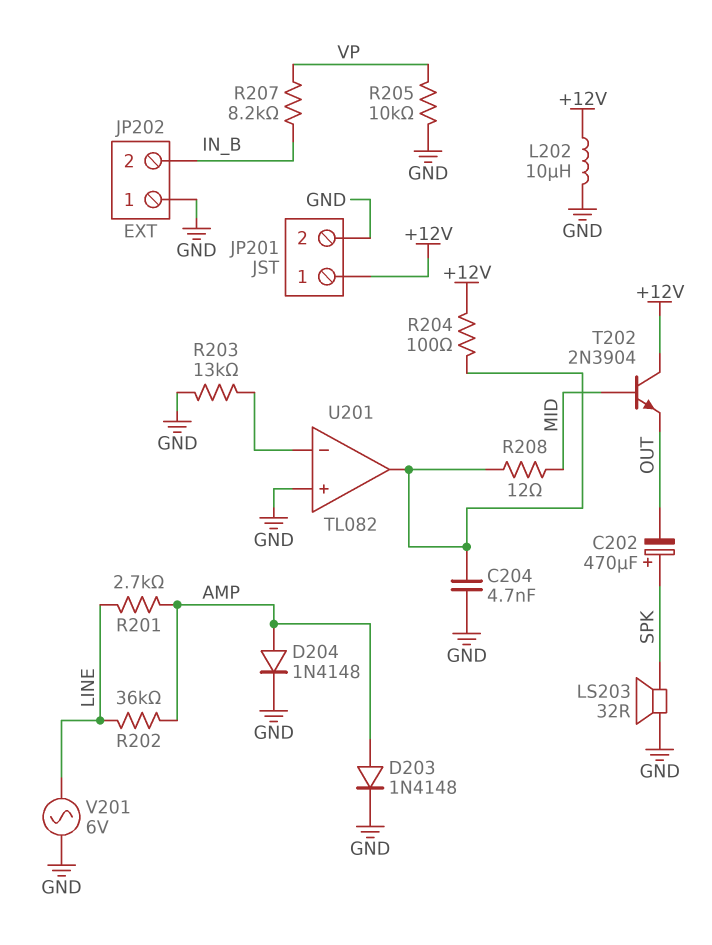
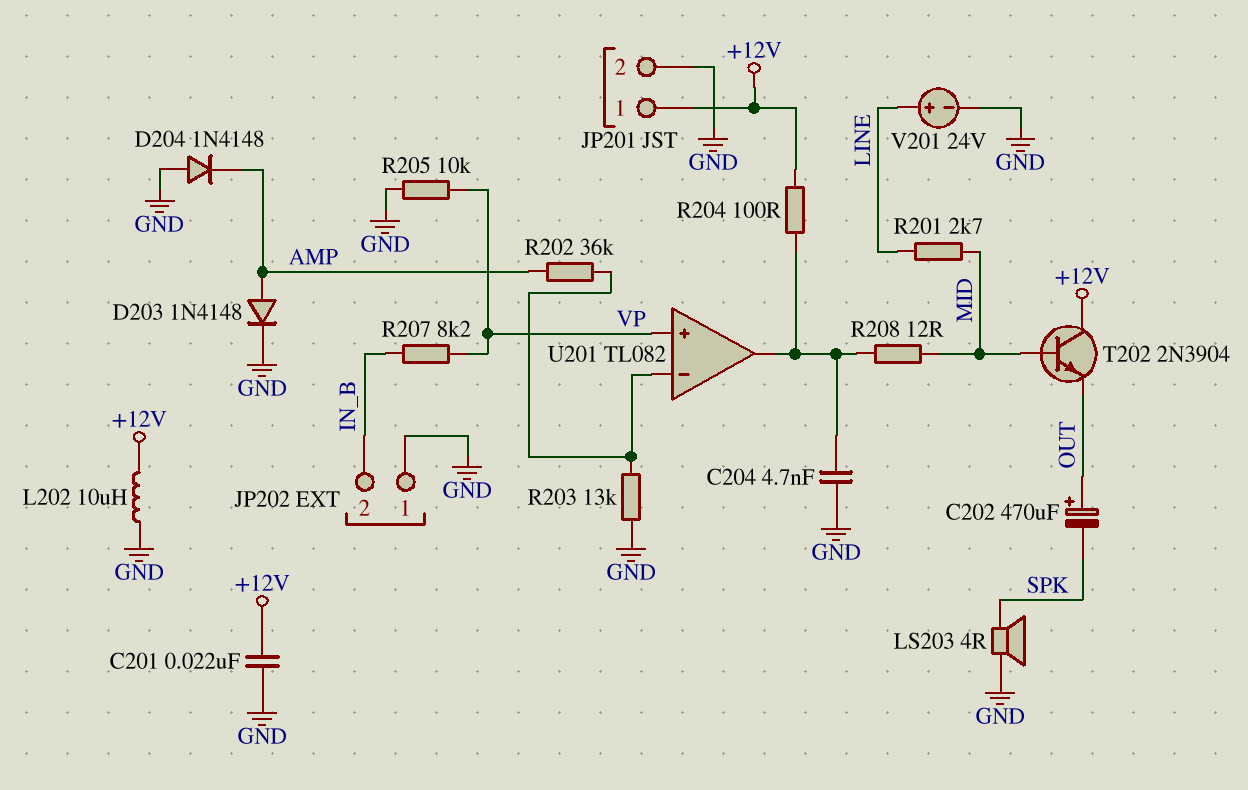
C201: none -> 22nF (+12V, GND)
C202: 470uF (plus SPK, minus OUT) -> 470uF (plus OUT, minus SPK)
D204: diode 1N4148 (A AMP, K GND) -> diode 1N4148 (A GND, K AMP)
LS203: speaker 32R (GND, SPK) -> speaker 4R (GND, SPK)
R201: 2.7k (AMP, LINE) -> 2.7k (LINE, MID)
R202: 36k (AMP, LINE) -> 36k (AMP, U201/in-)
U201 pin in+: GND -> VP
V201: AC 6V (GND, LINE) -> 24V (plus LINE, minus GND)

